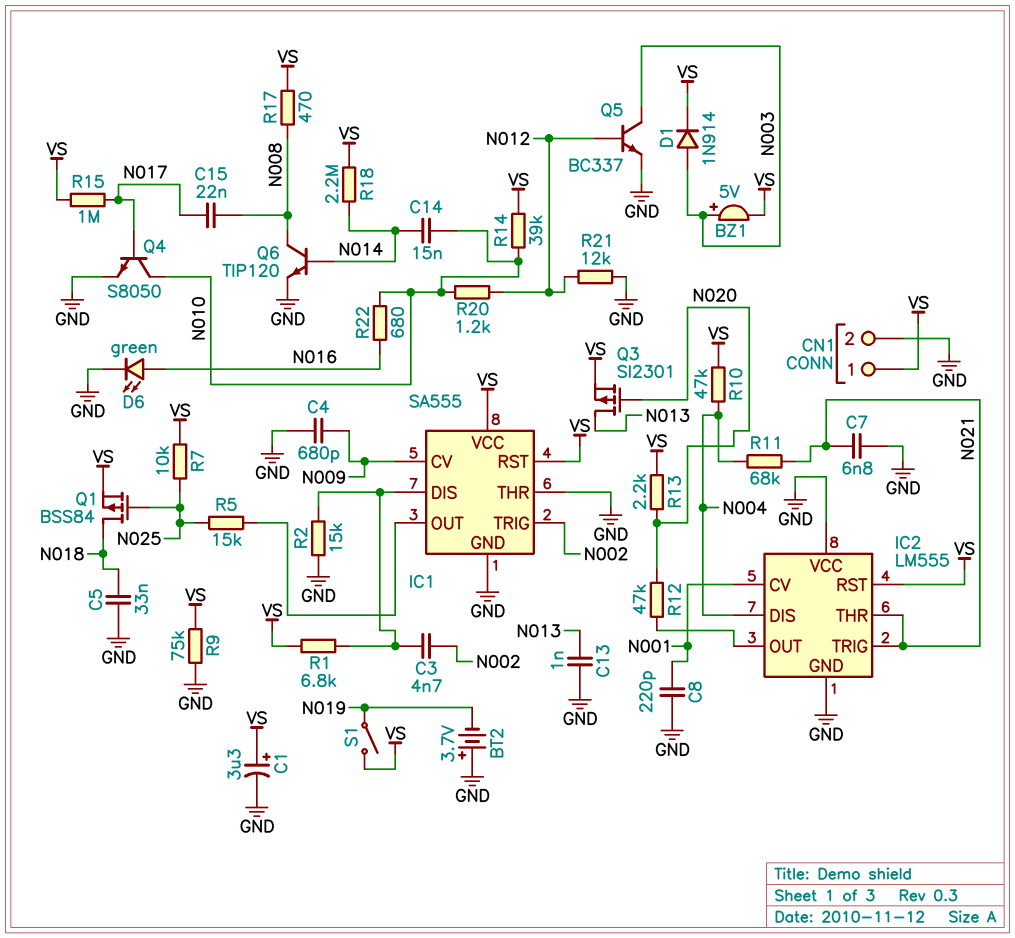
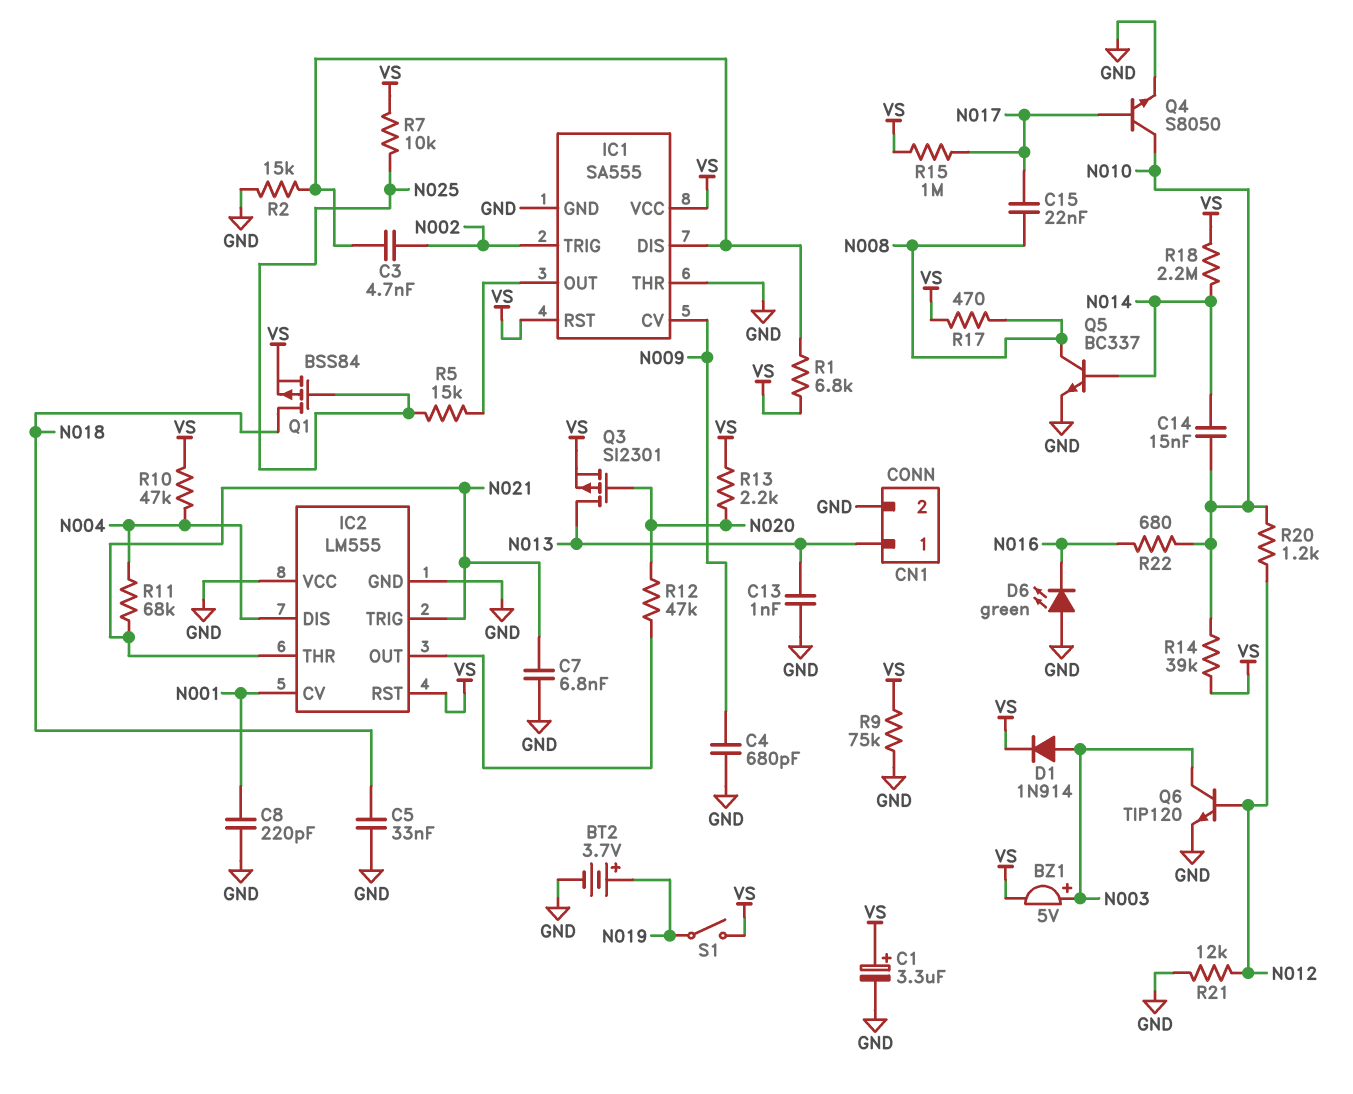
BT2: 3.7V (plus GND, minus N019) -> 3.7V (plus N019, minus GND)
CN1 pin 1: VS -> N013
D6: LED green (A N016, K GND) -> LED green (A GND, K N016)
Q5: NPN BC337 (B N012, C N003, E GND) -> NPN BC337 (B N014, C N008, E GND)
Q6: NPN TIP120 (B N014, C N008, E GND) -> NPN TIP120 (B N012, C N003, E GND)

